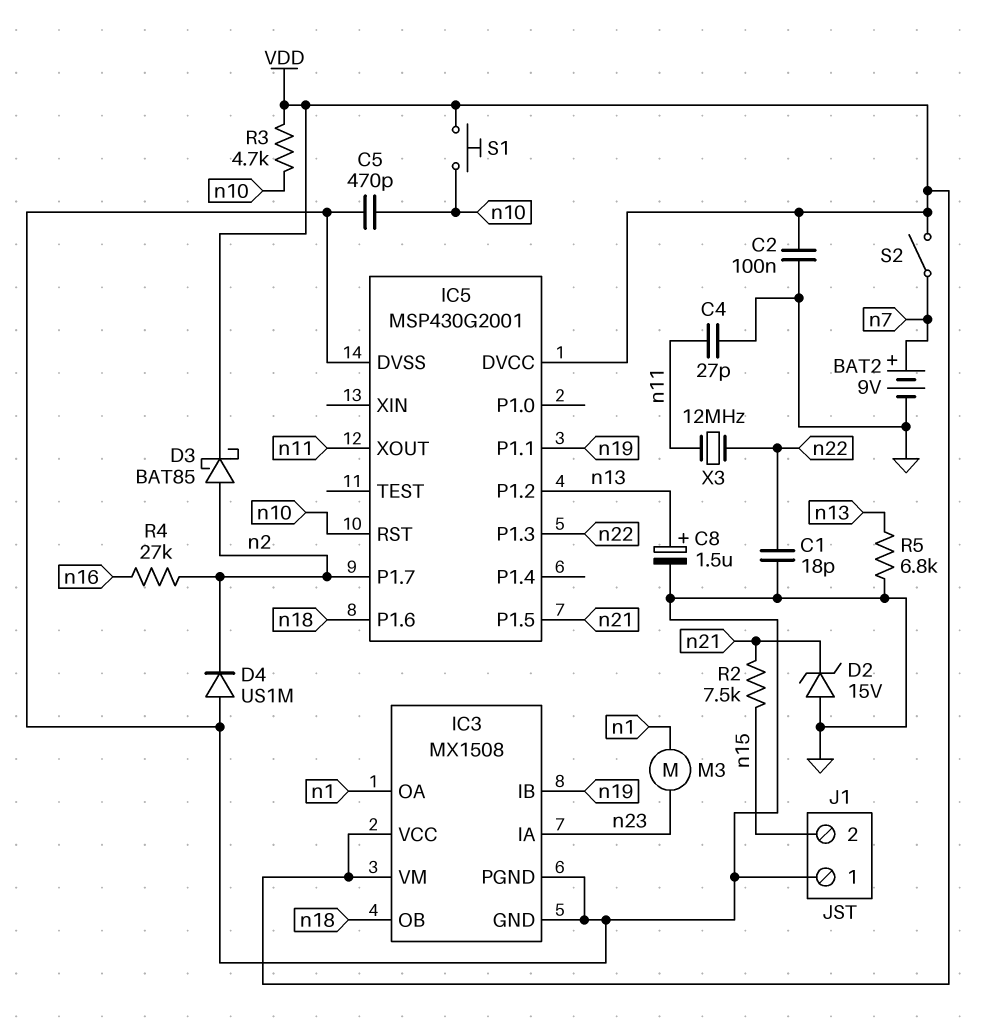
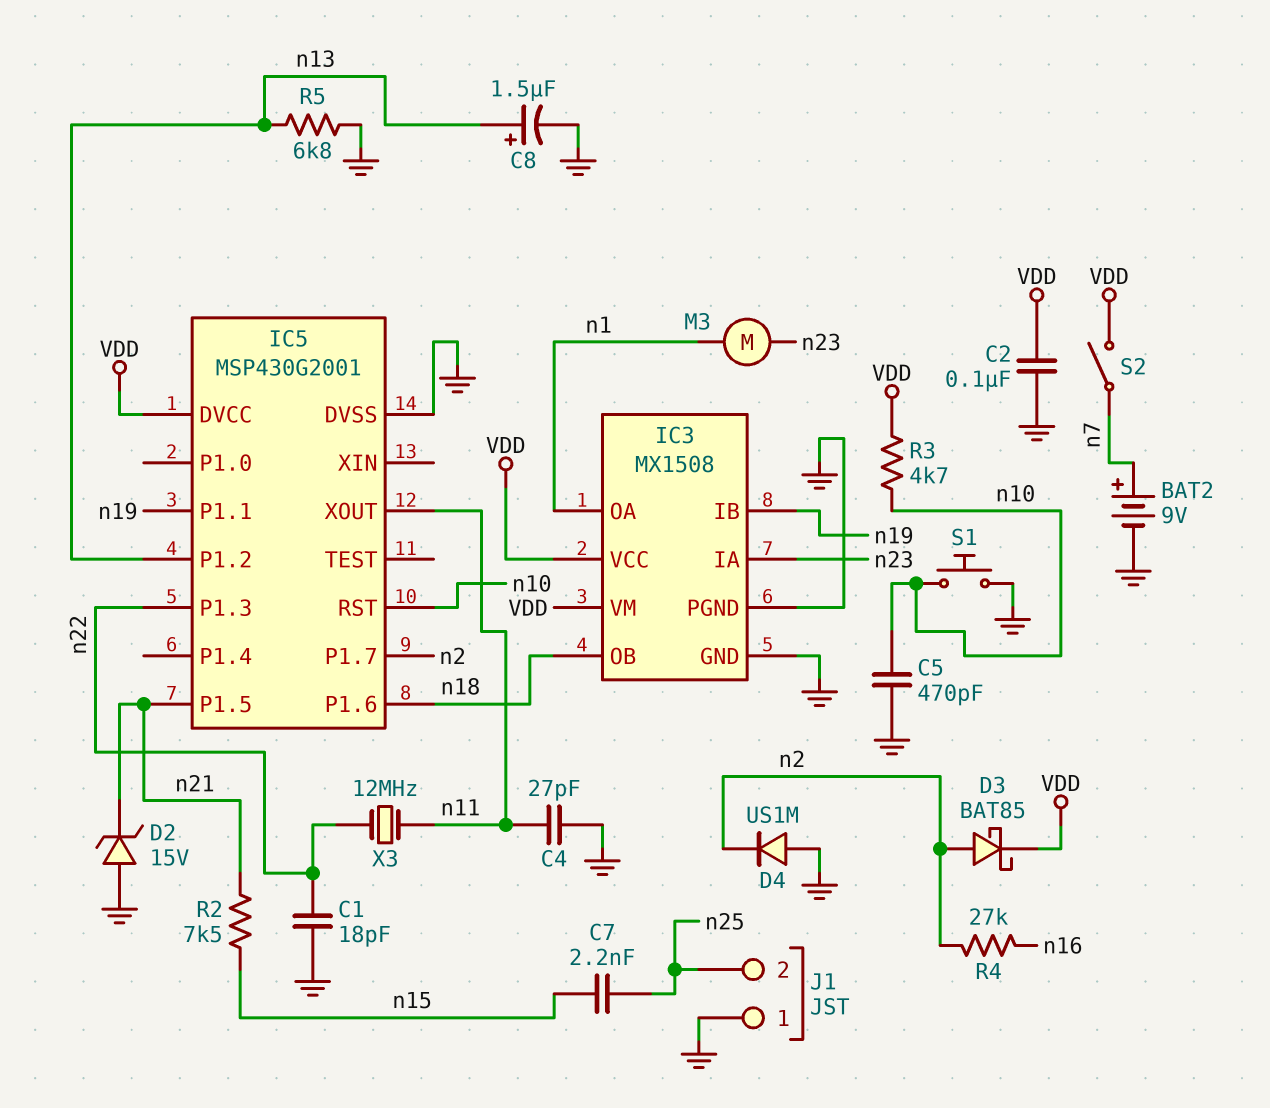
C7: none -> 2.2nF (n15, n25)
J1 pin 2: n15 -> n25
S1: button (VDD, n10) -> button (GND, n10)

